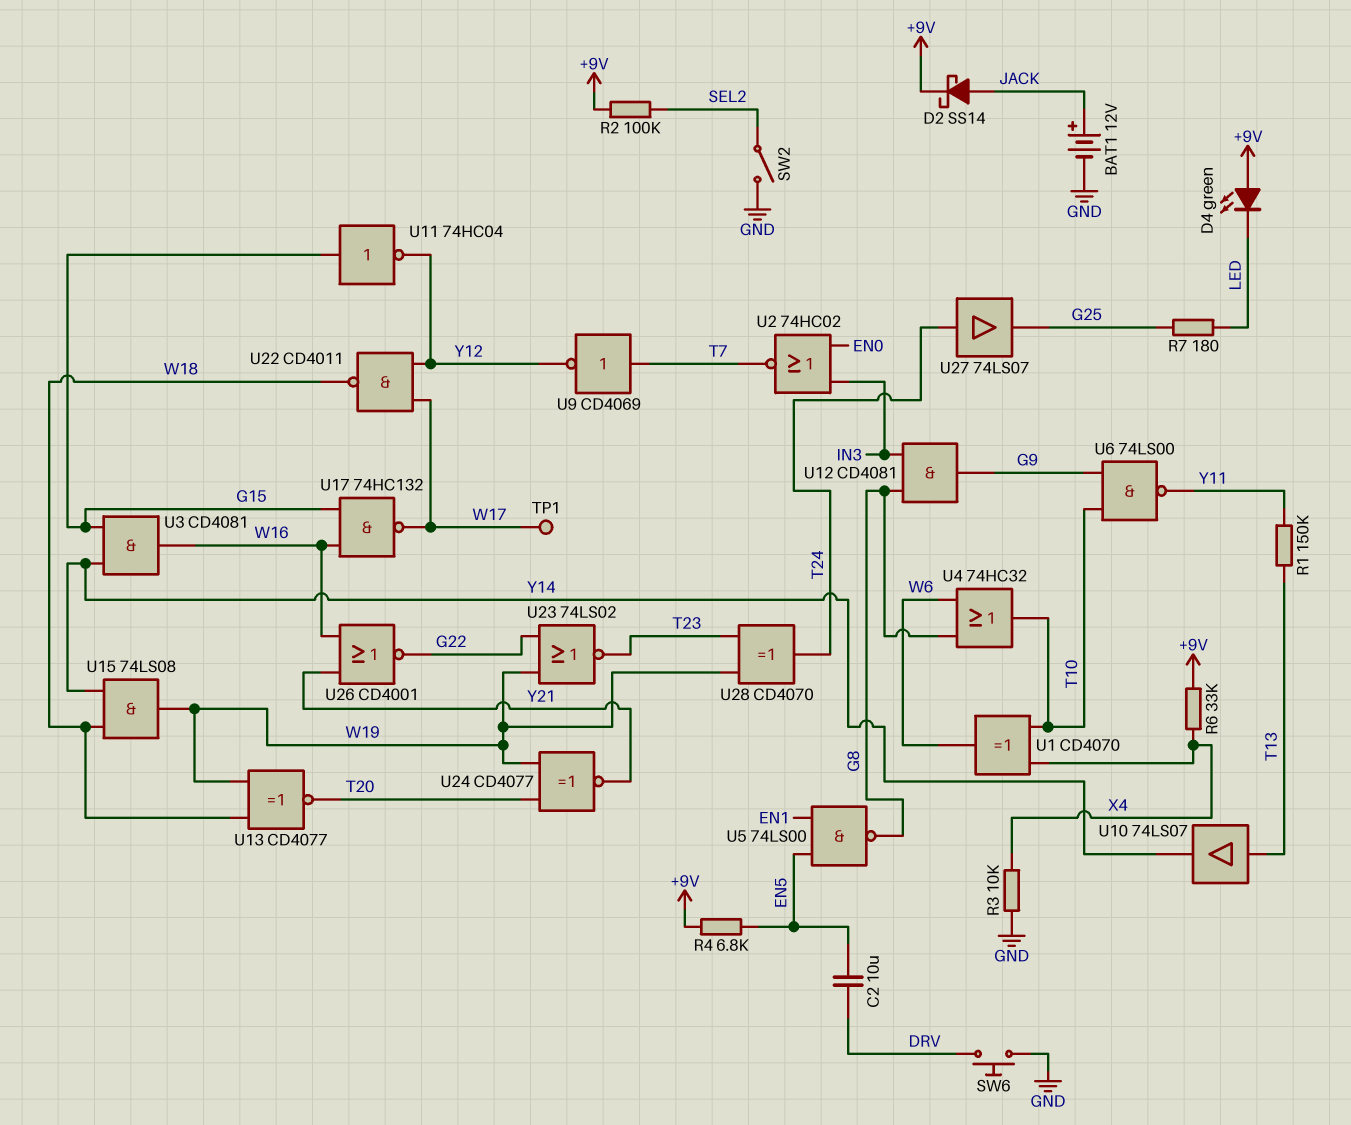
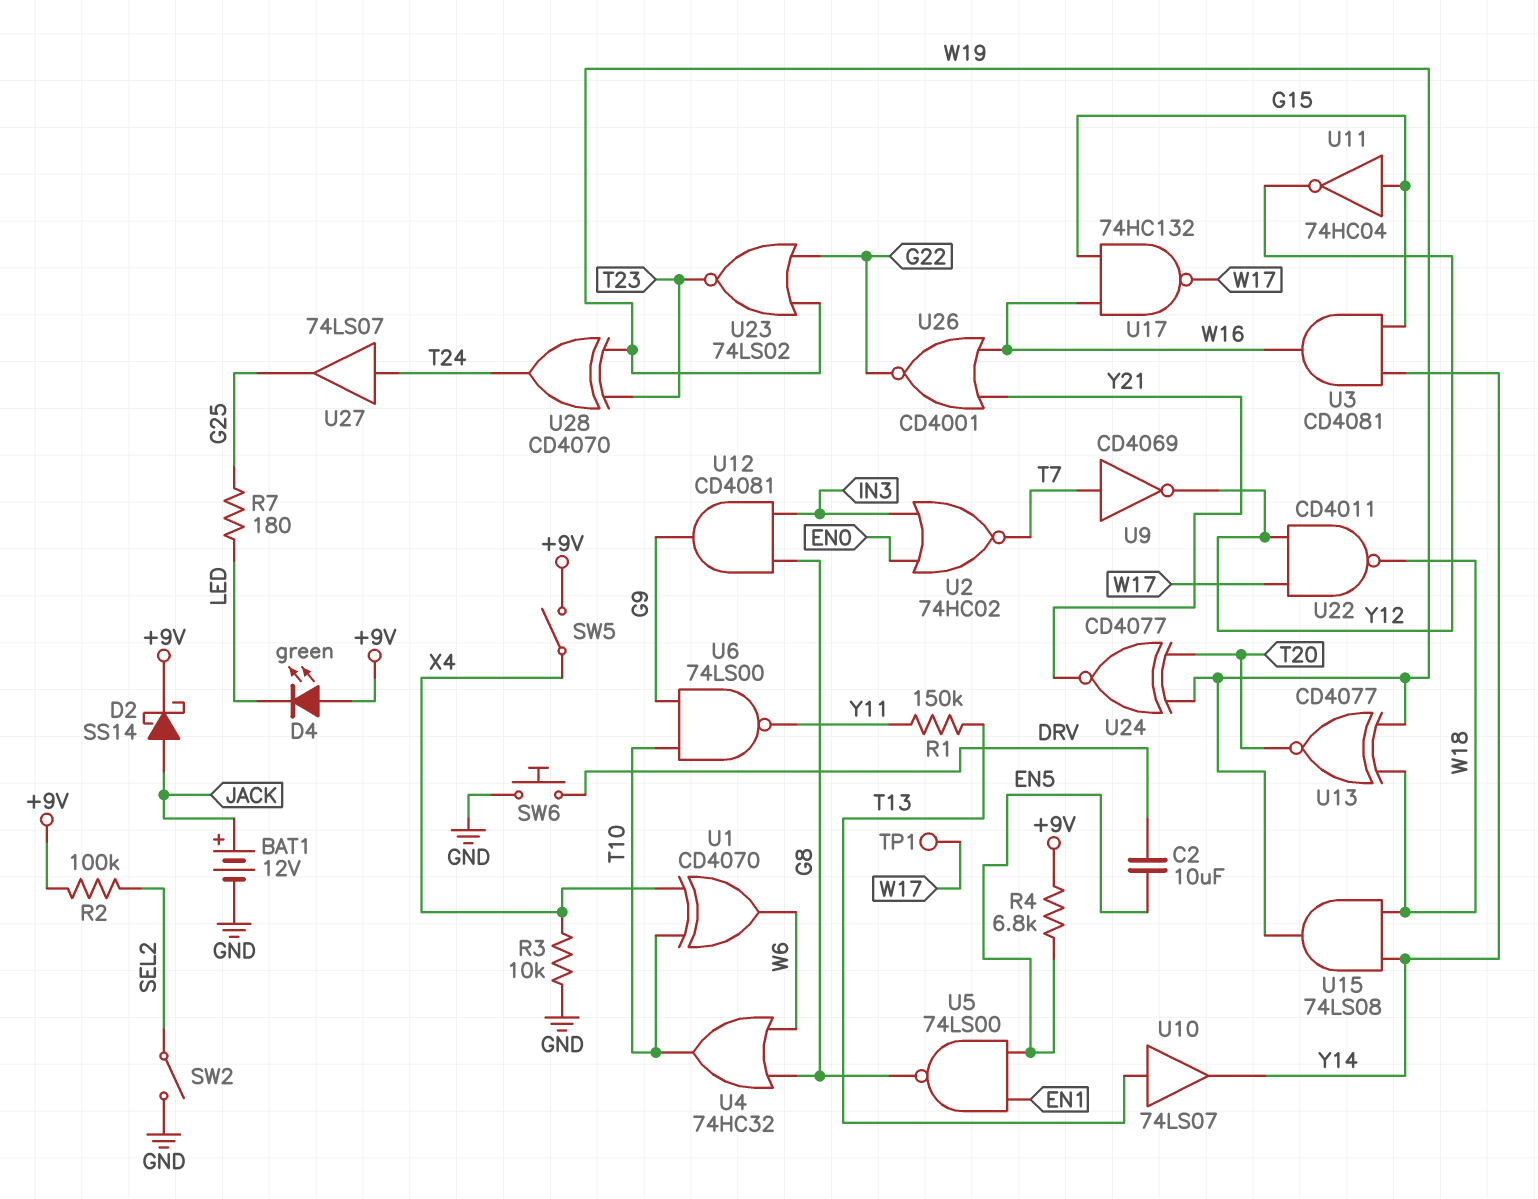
R6: 33k (+9V, X4) -> none
SW5: none -> switch (+9V, X4)

